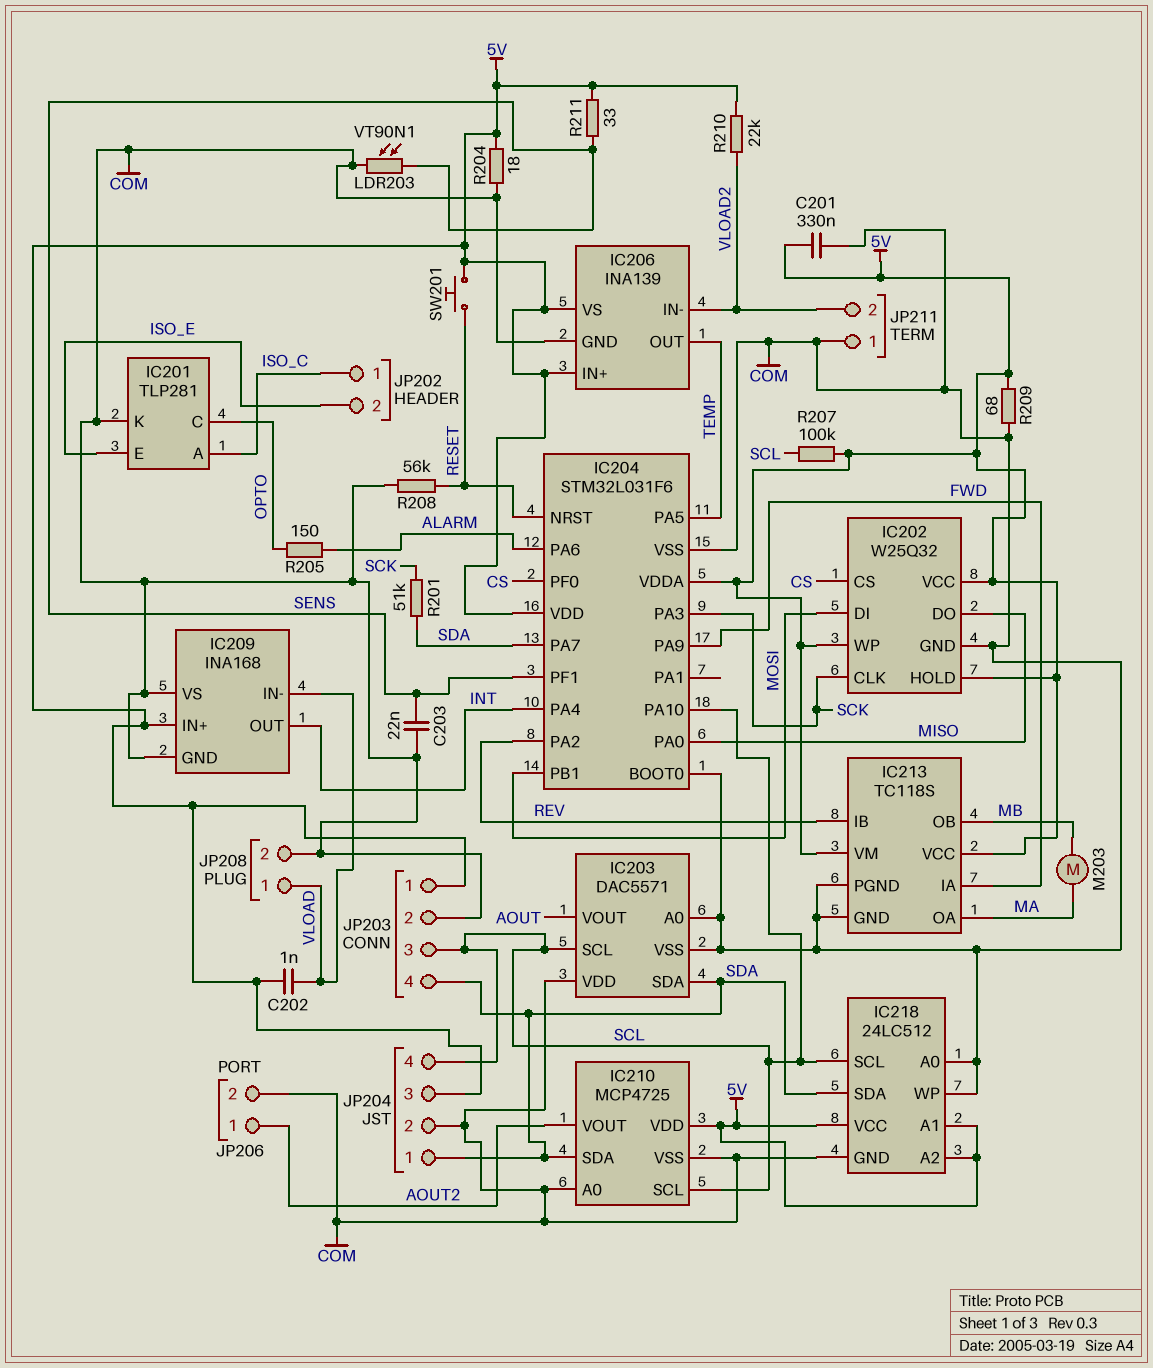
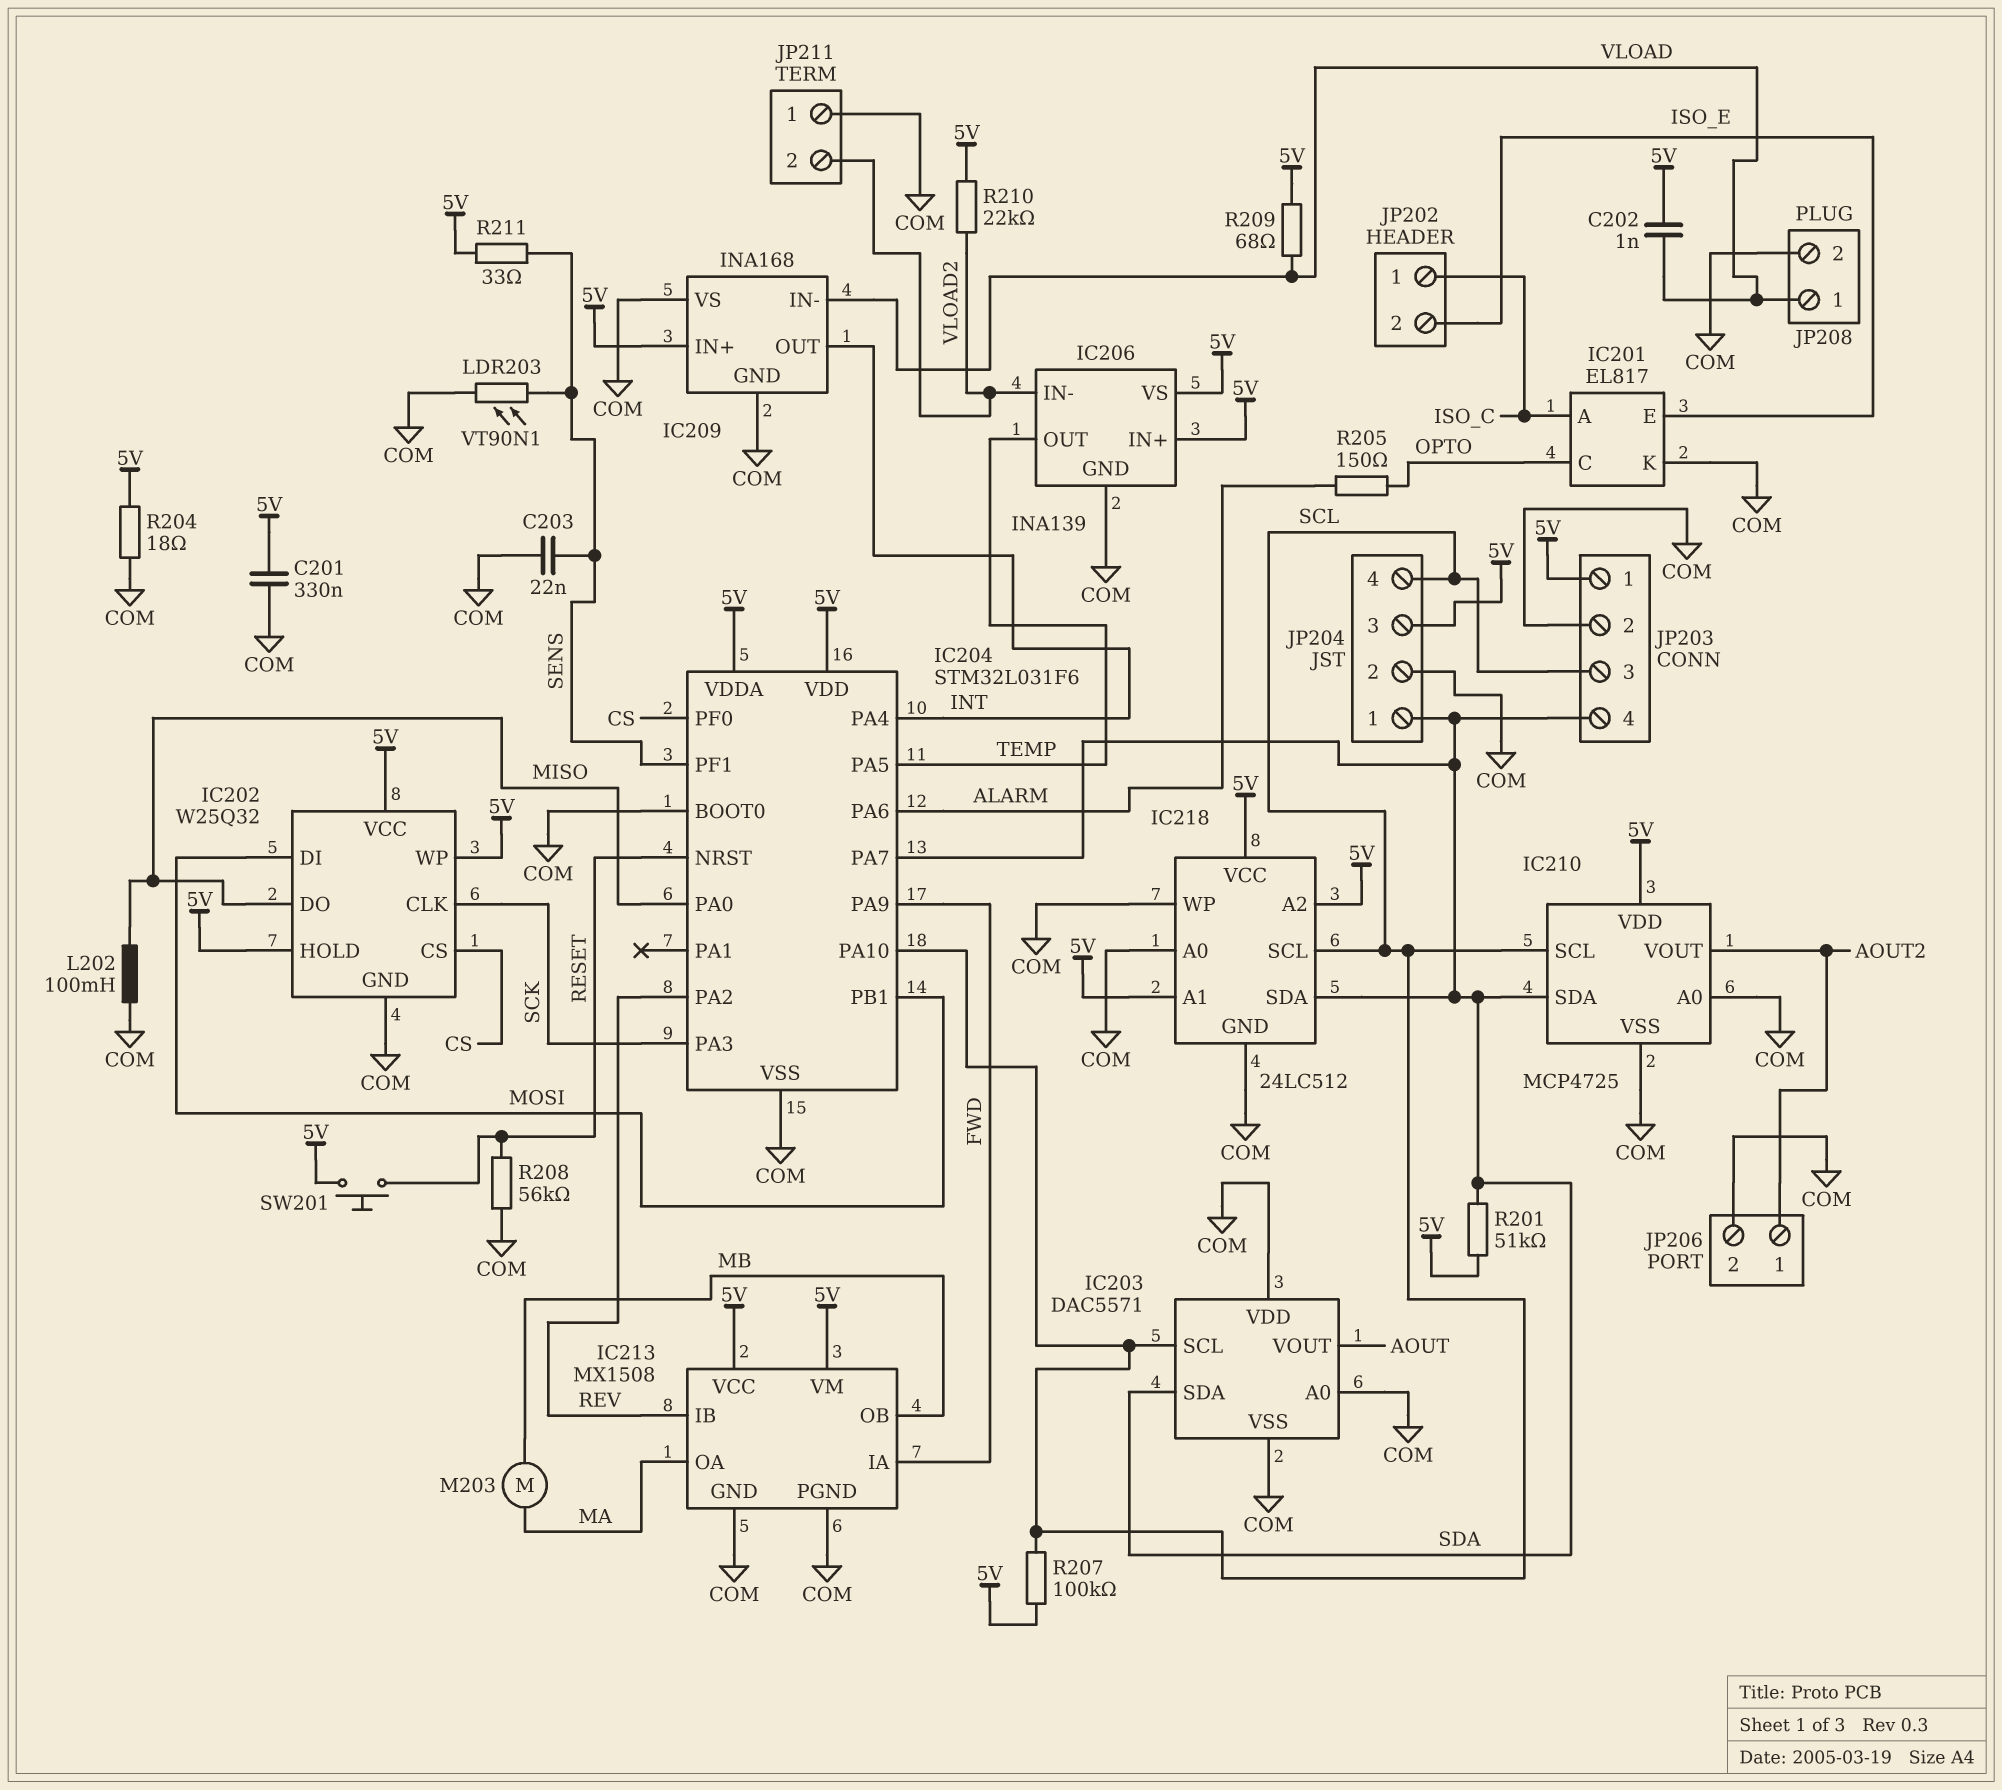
IC201: TLP281 -> EL817
IC213: TC118S -> MX1508
L202: none -> 100mH (COM, MISO)
R201: 51k (SCK, SDA) -> 51k (5V, SDA)
R209: 68 (5V, COM) -> 68 (5V, VLOAD)

